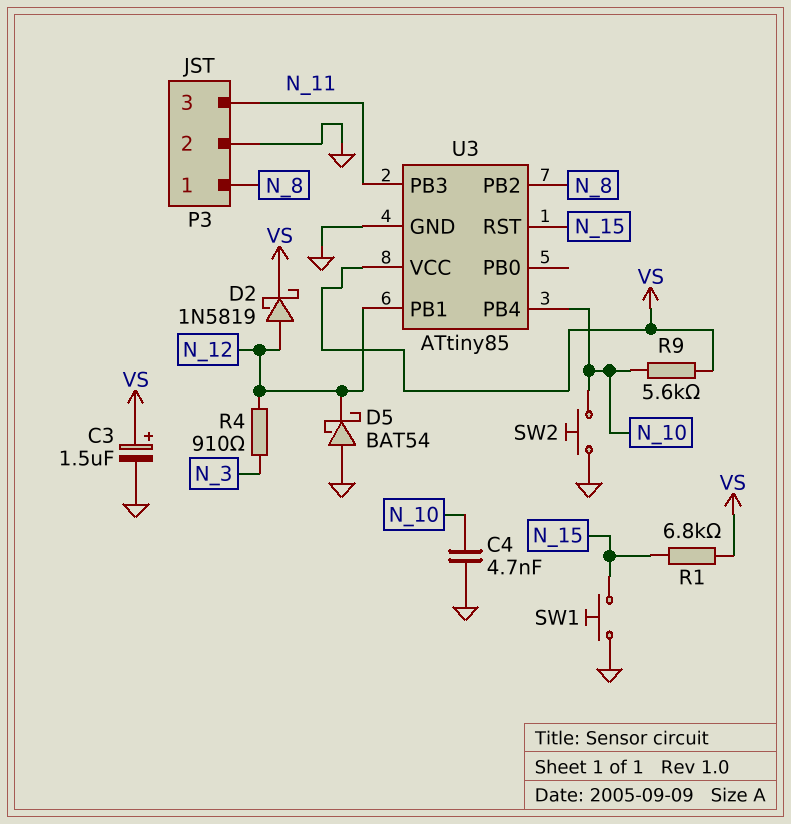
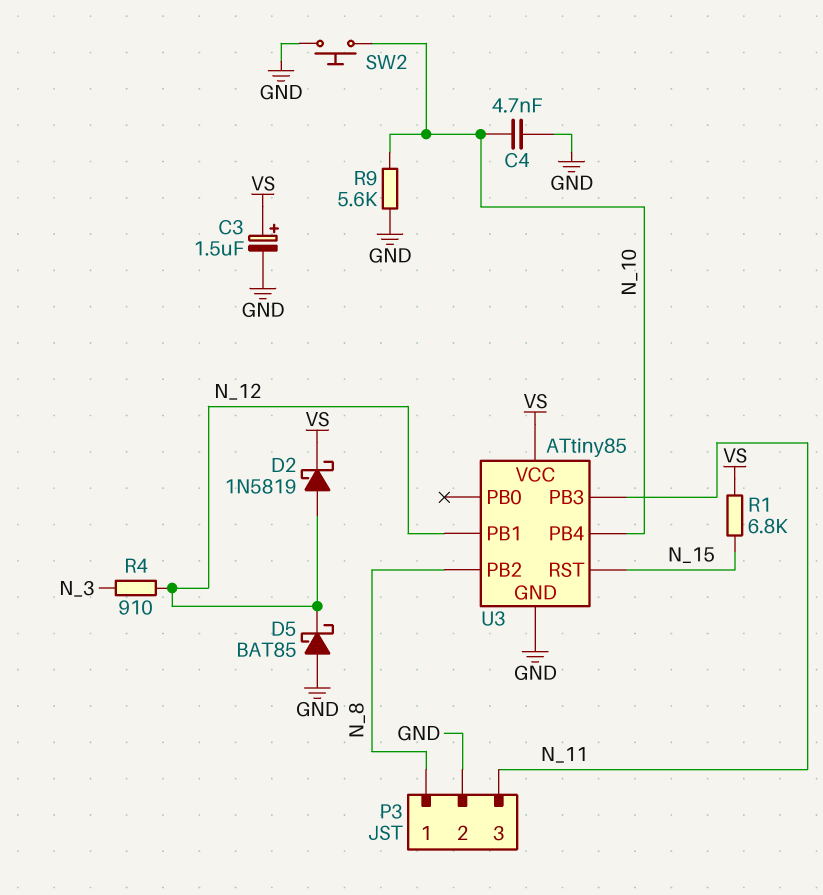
D5: schottky BAT54 (A GND, K N_12) -> schottky BAT85 (A GND, K N_12)
R9: 5.6k (N_10, VS) -> 5.6k (GND, N_10)
SW1: button (GND, N_15) -> none

